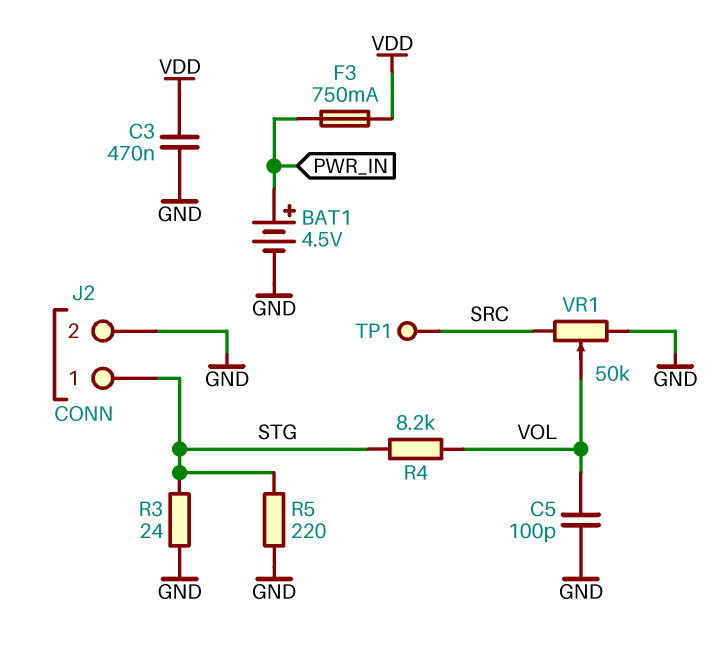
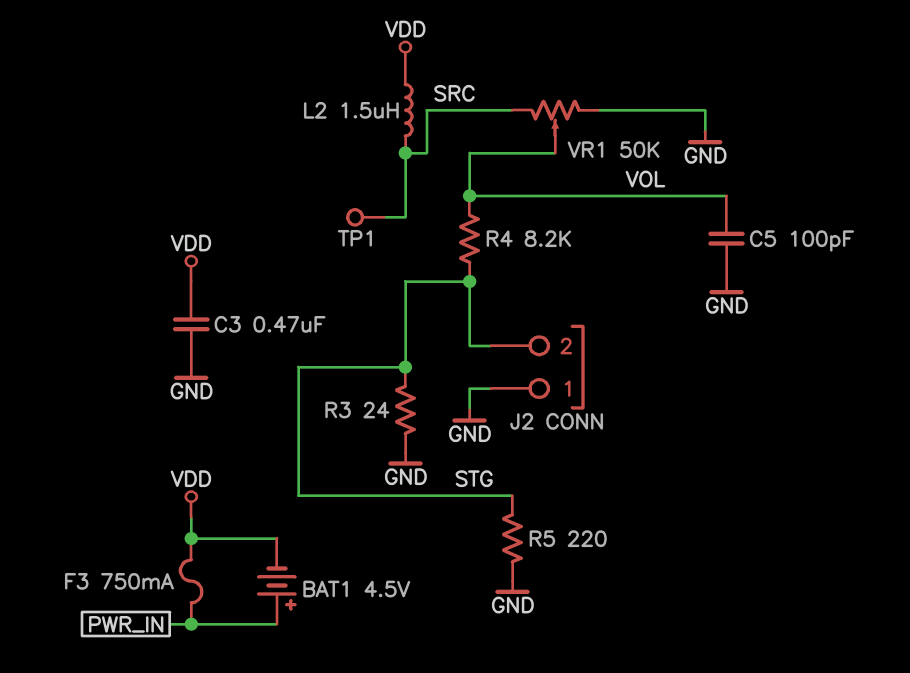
BAT1: 4.5V (plus PWR_IN, minus GND) -> 4.5V (plus PWR_IN, minus VDD)
J2 pin 1: STG -> GND
J2 pin 2: GND -> STG
L2: none -> 1.5uH (SRC, VDD)

